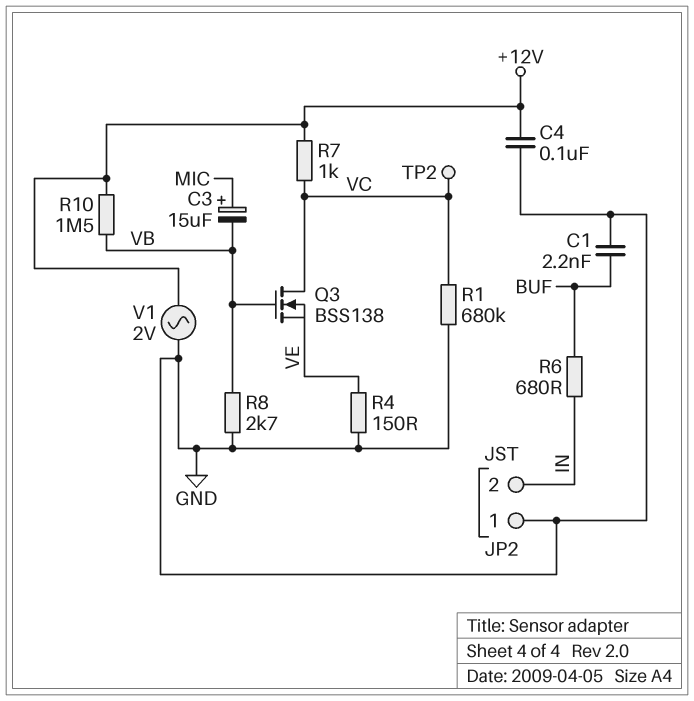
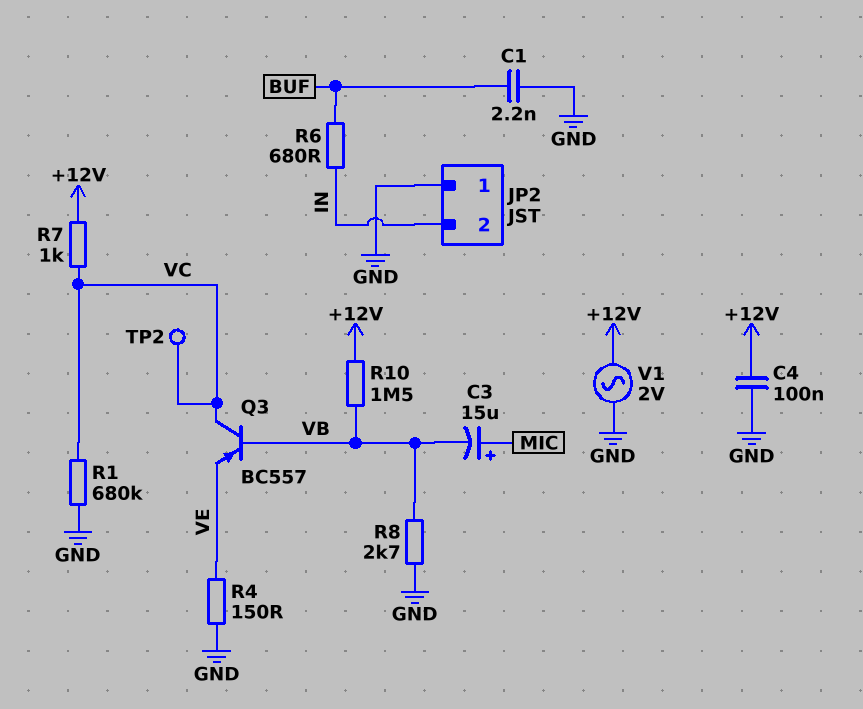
Q3: NMOS BSS138 (G VB, D VC, S VE) -> PNP BC557 (B VB, C VC, E VE)

